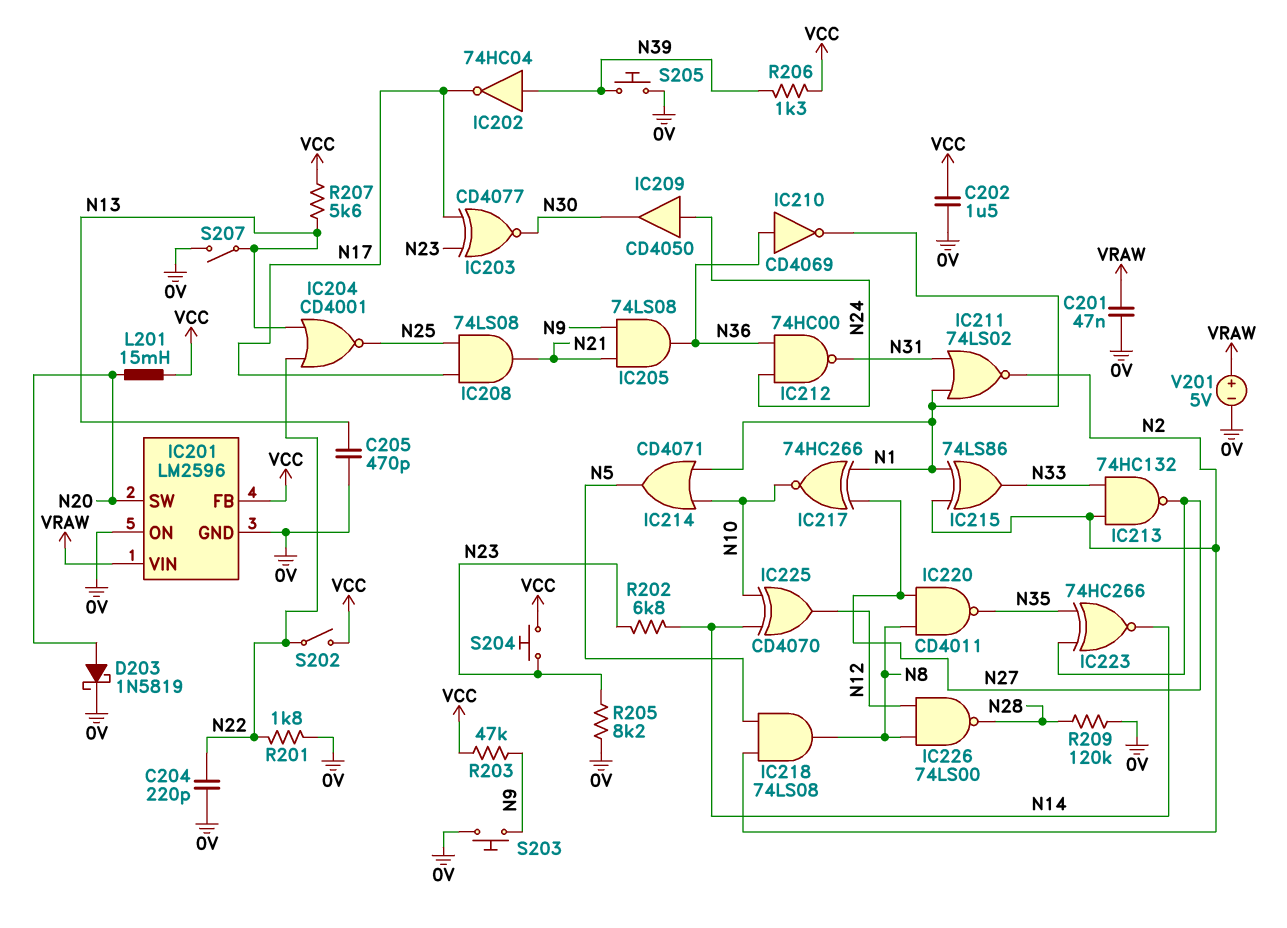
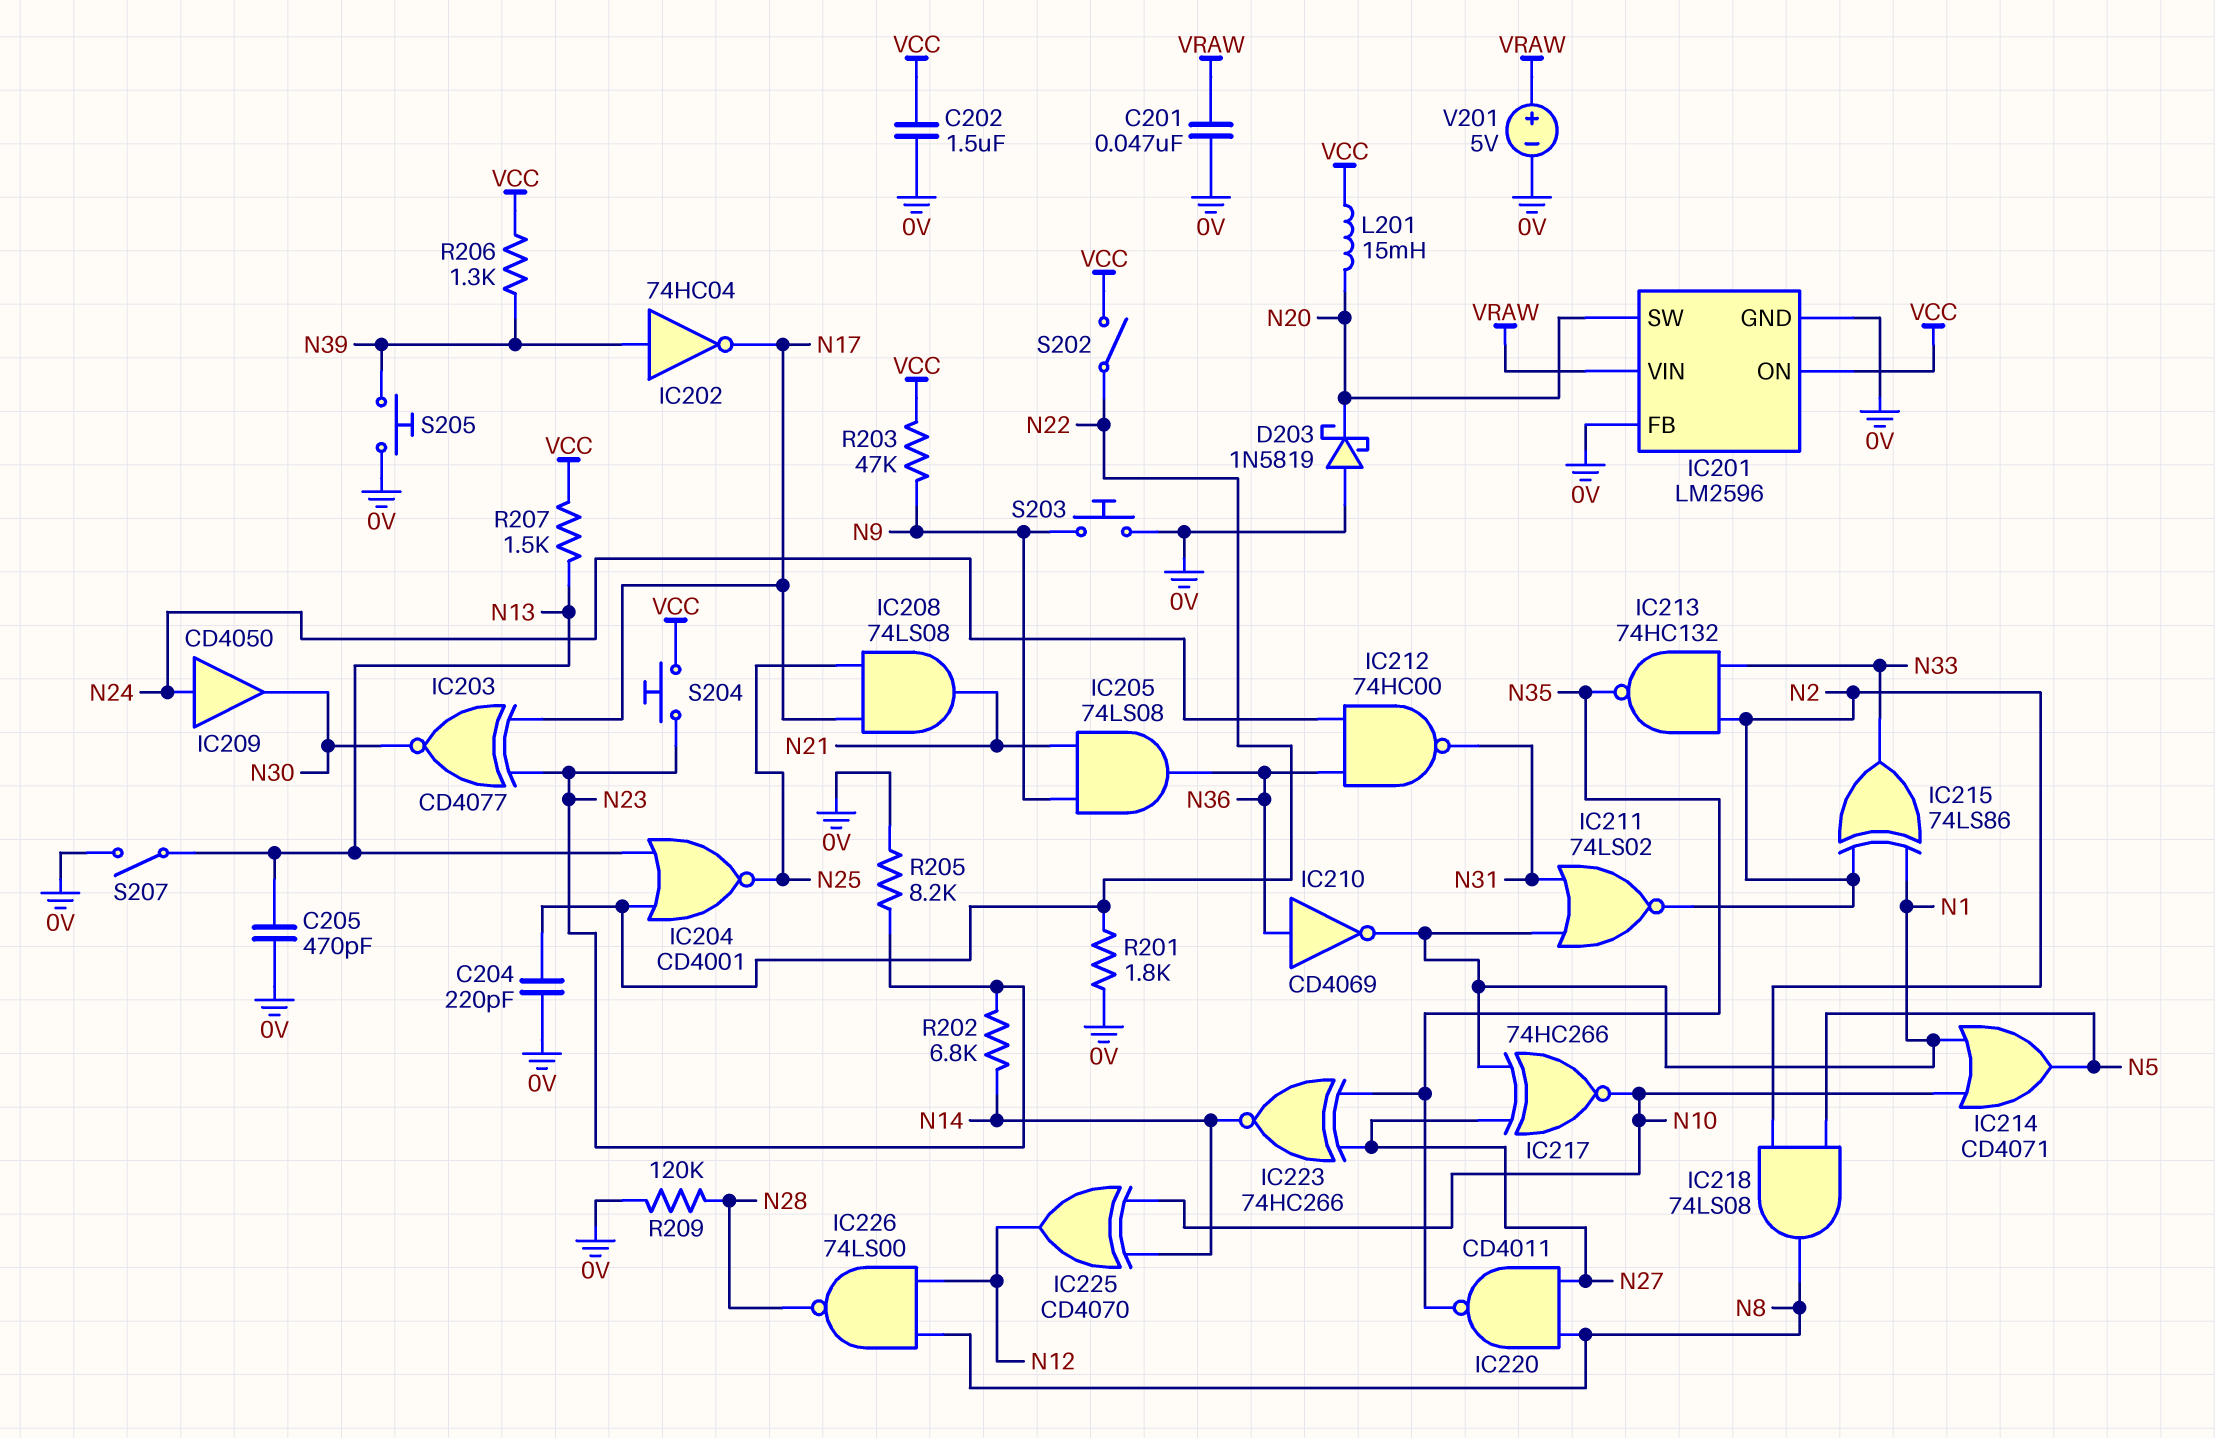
D203: schottky 1N5819 (A N20, K 0V) -> schottky 1N5819 (A 0V, K N20)
IC201 pin FB: VCC -> 0V
IC201 pin ON: 0V -> VCC
IC213: NAND 74HC132 (in N2, in N33, out N27) -> NAND 74HC132 (in N2, in N33, out N35)
R207: 5.6k (N13, VCC) -> 1.5k (N13, VCC)

